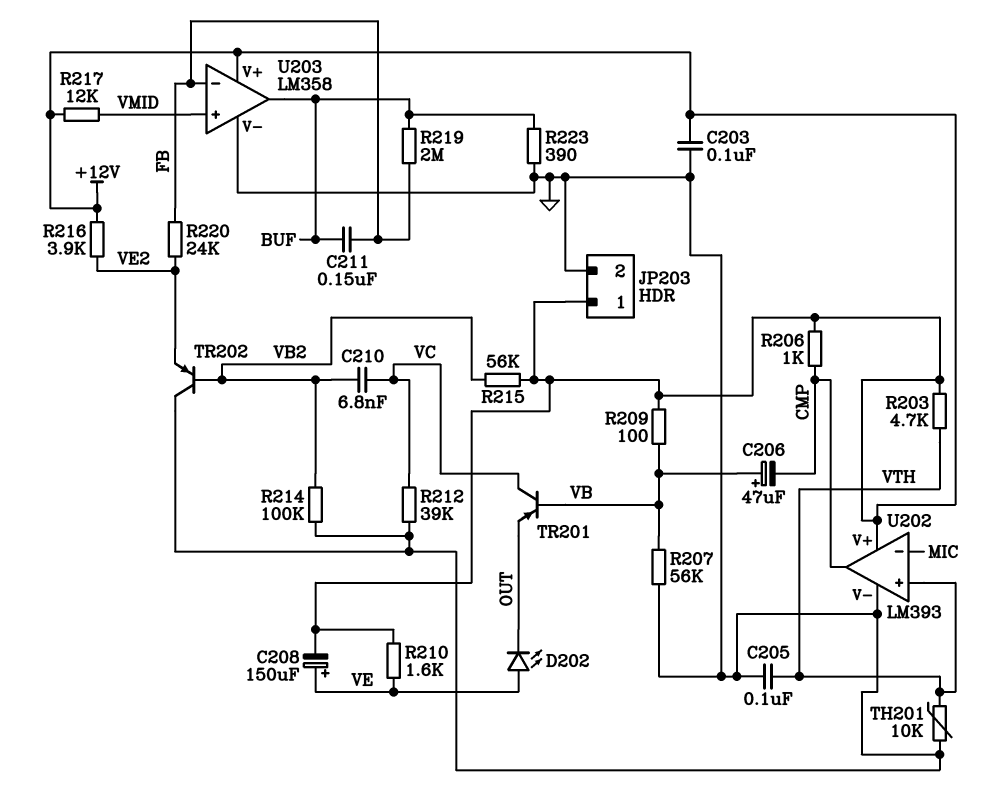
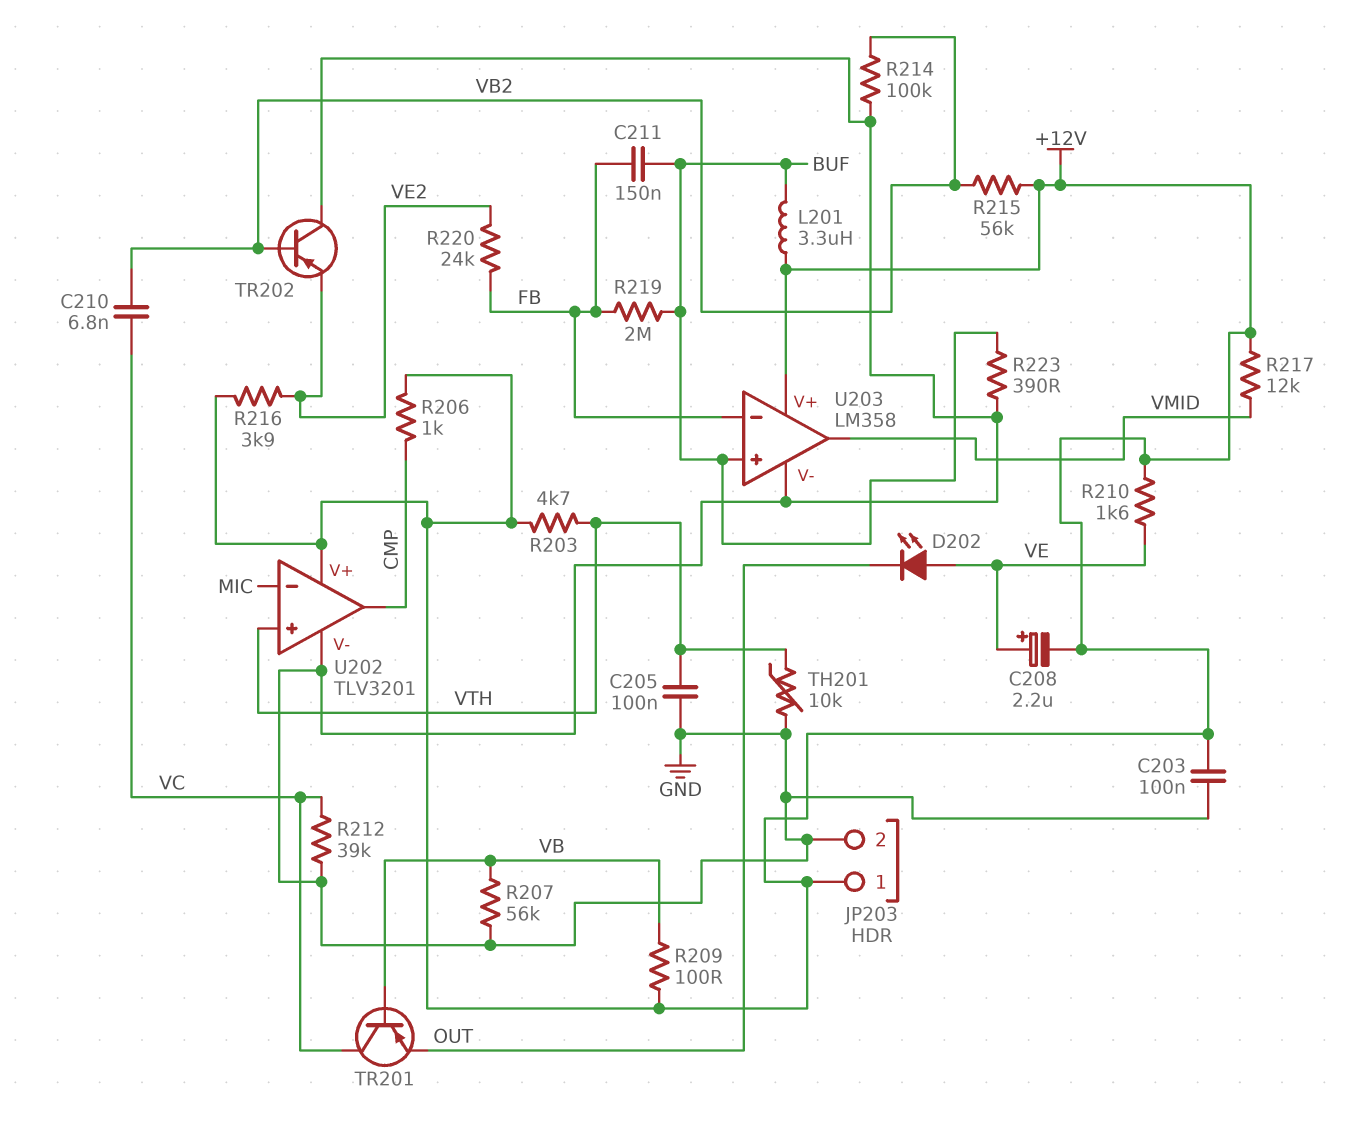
C206: 47uF (plus VB, minus CMP) -> none
C208: 150uF (plus VE, minus +12V) -> 2.2uF (plus VE, minus +12V)
L201: none -> 3.3uH (+12V, BUF)
U202: LM393 -> TLV3201
U203 pin in+: VMID -> BUF
U203 pin out: BUF -> VMID

